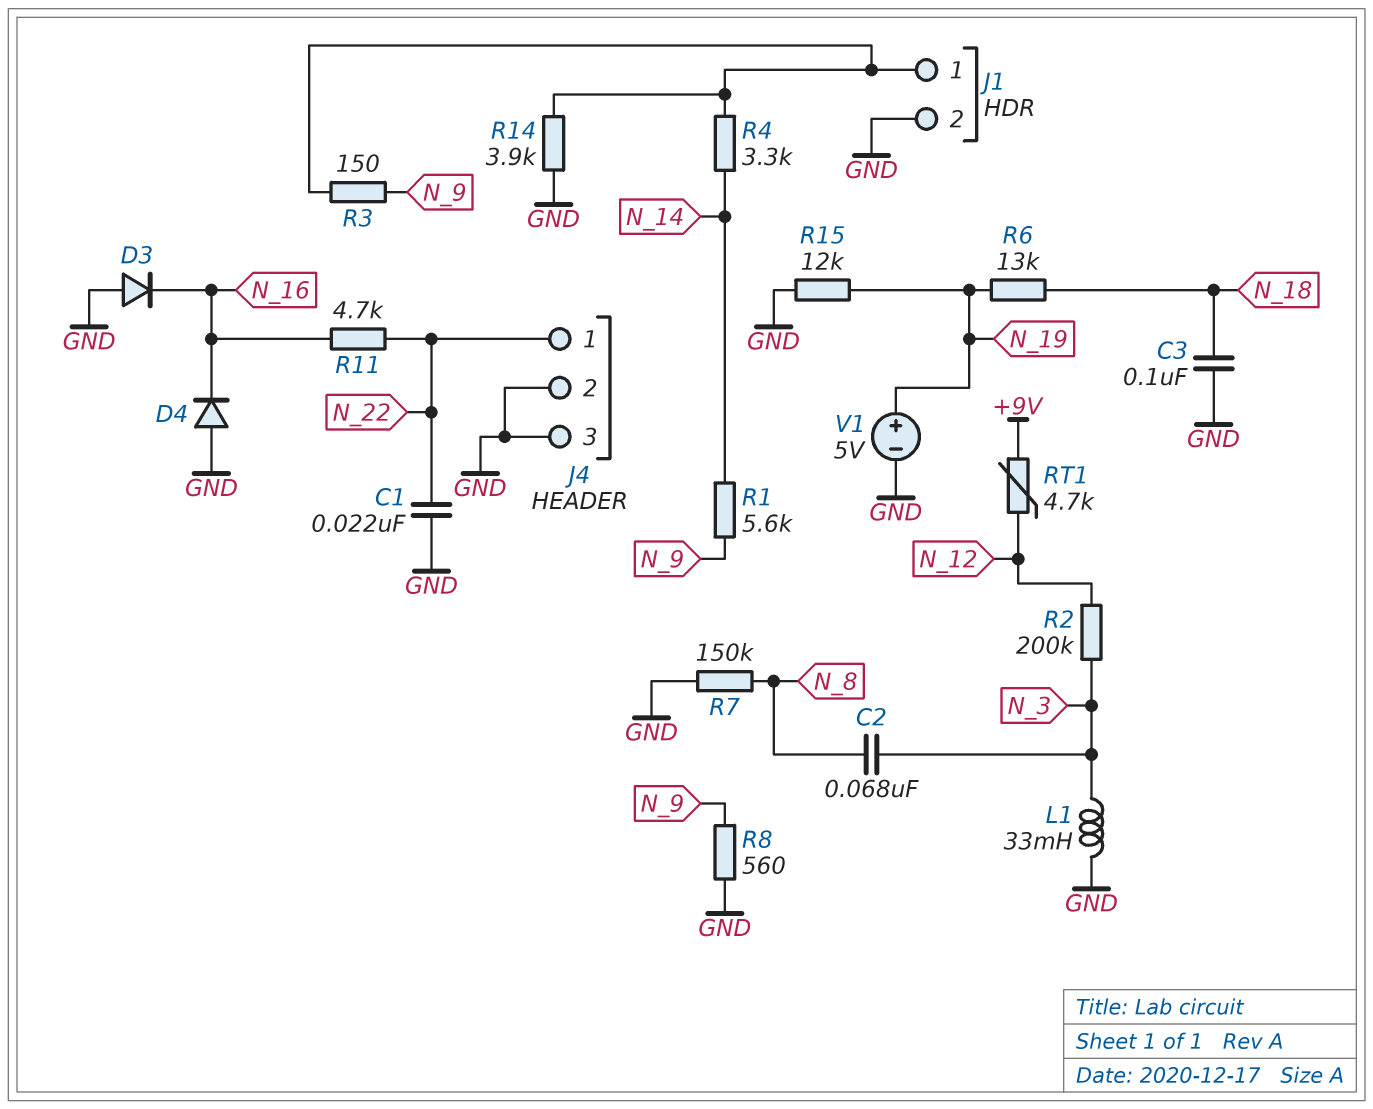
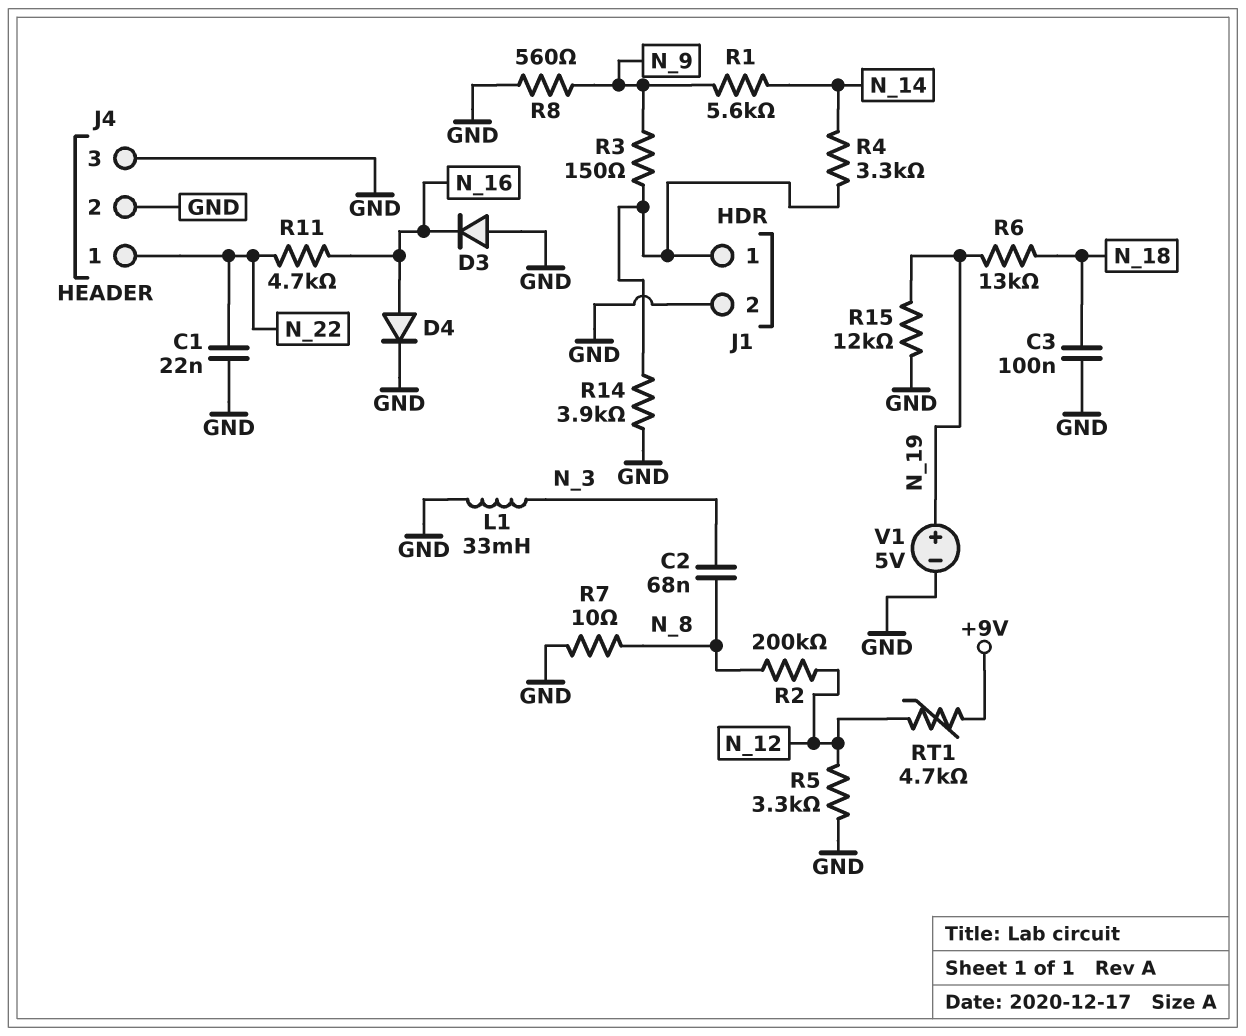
D4: diode (A GND, K N_16) -> diode (A N_16, K GND)
R2: 200k (N_3, N_12) -> 200k (N_8, N_12)
R5: none -> 3.3k (GND, N_12)
R7: 150k (GND, N_8) -> 10 (GND, N_8)

